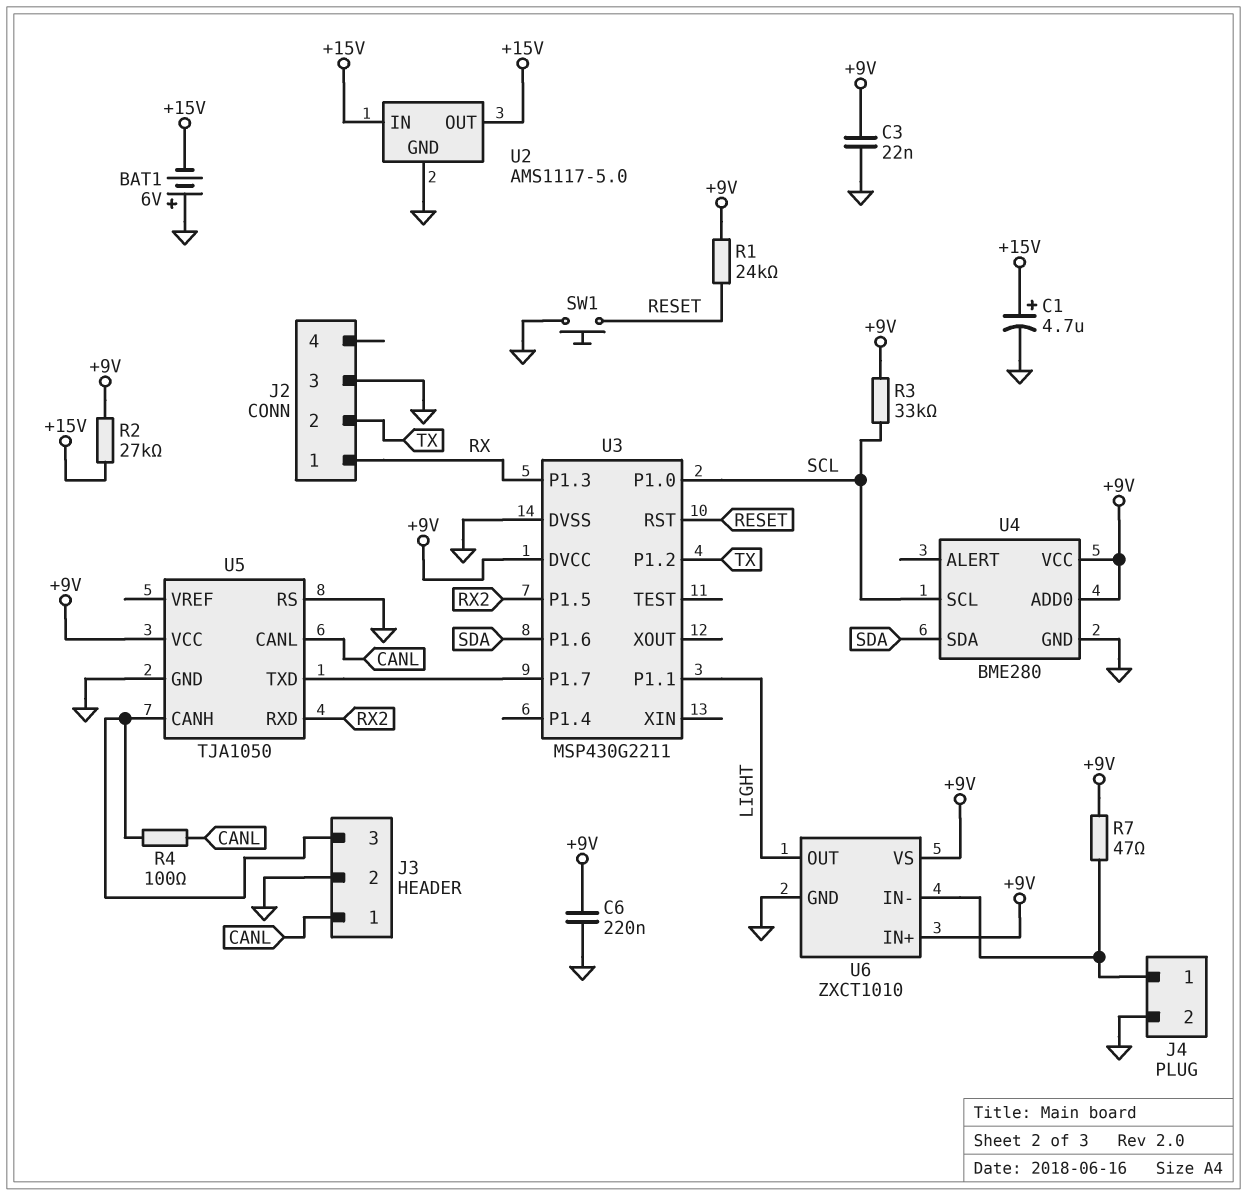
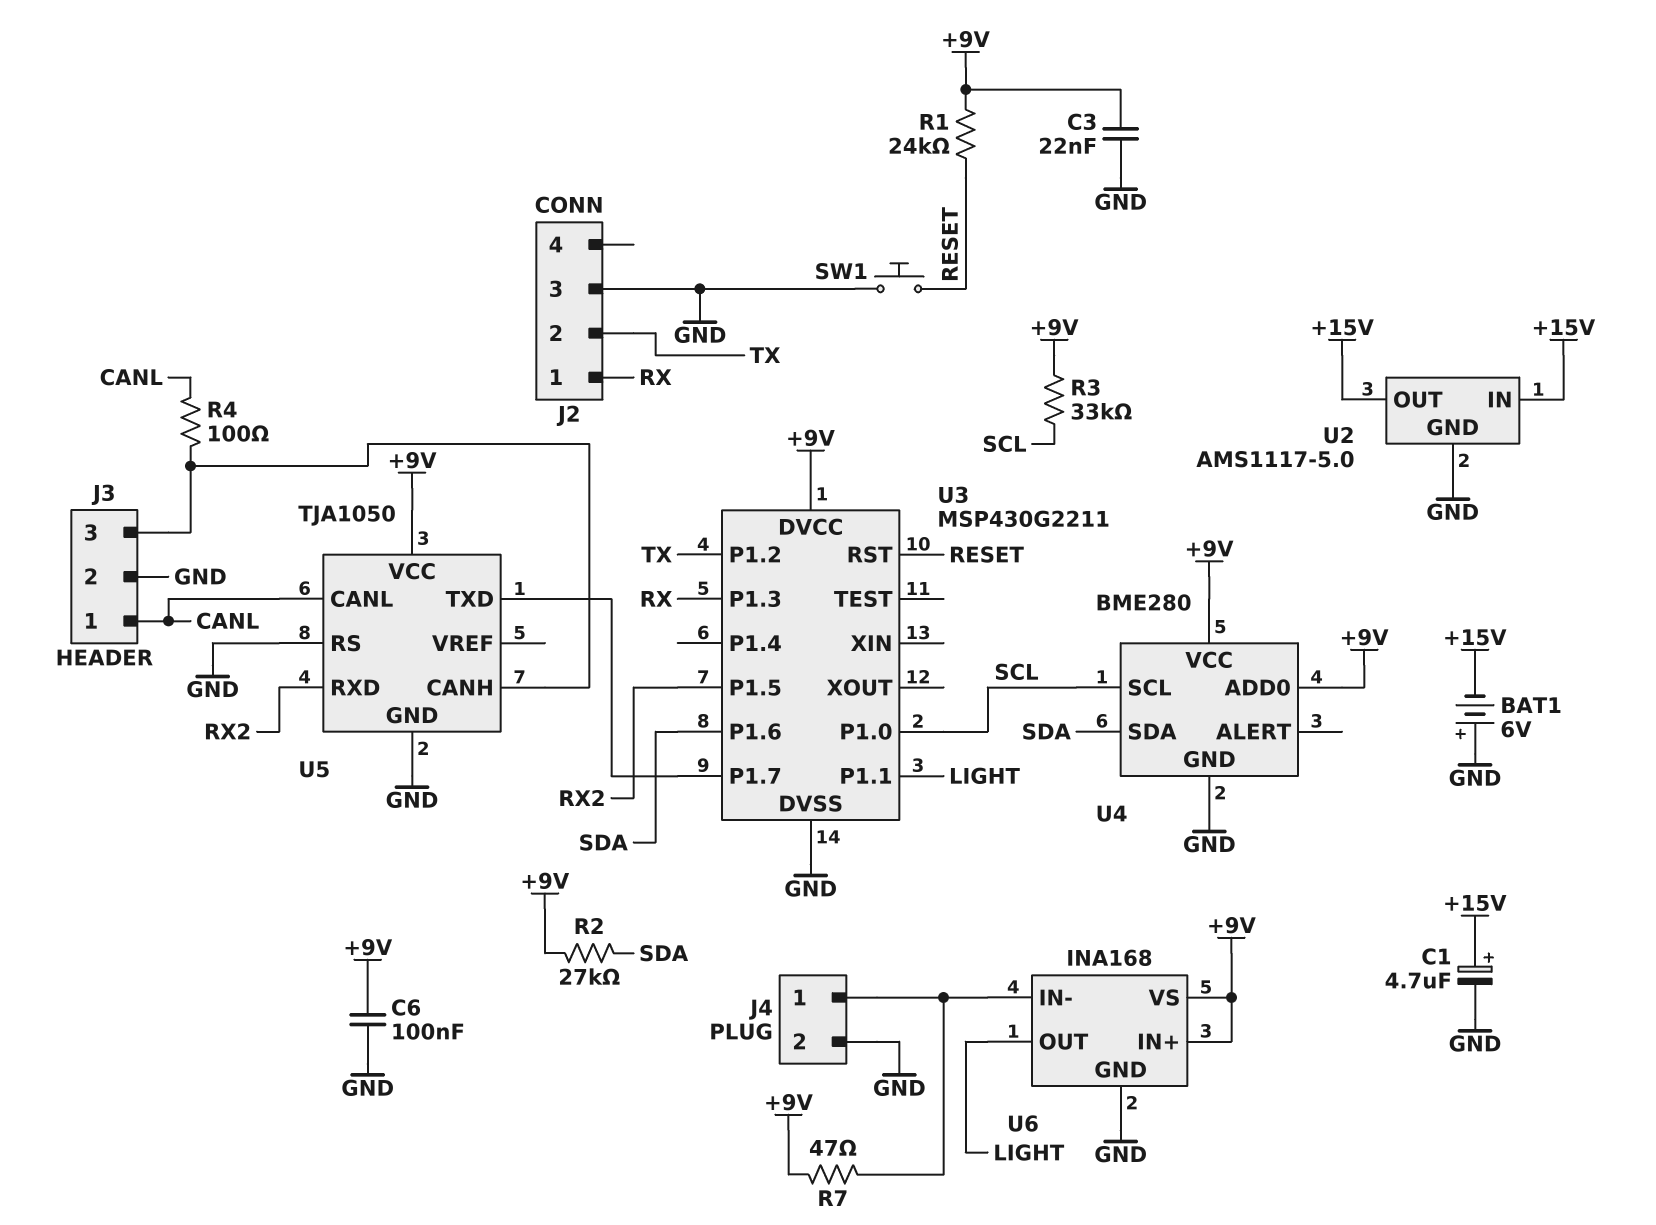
C6: 220nF (+9V, GND) -> 100nF (+9V, GND)
R2: 27k (+9V, +15V) -> 27k (+9V, SDA)
U6: ZXCT1010 -> INA168

